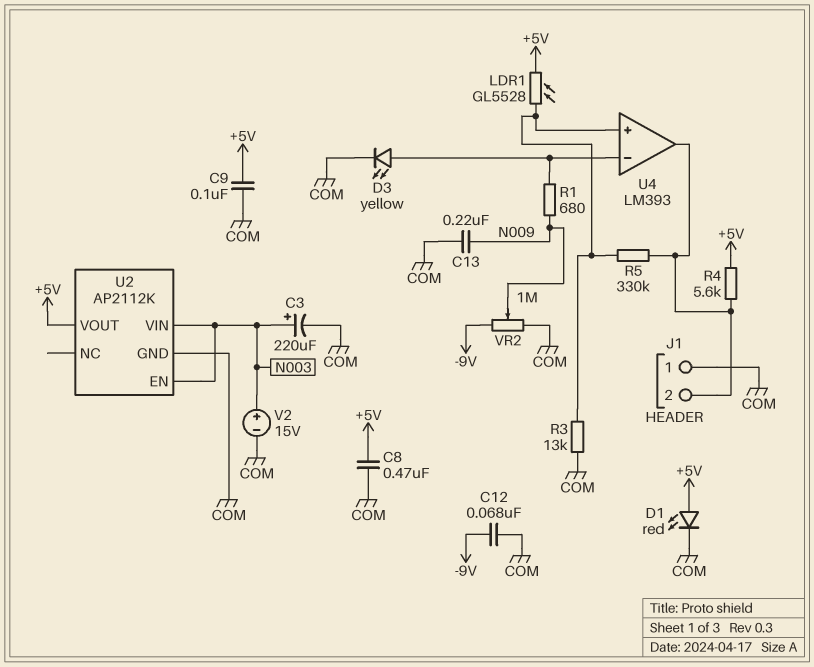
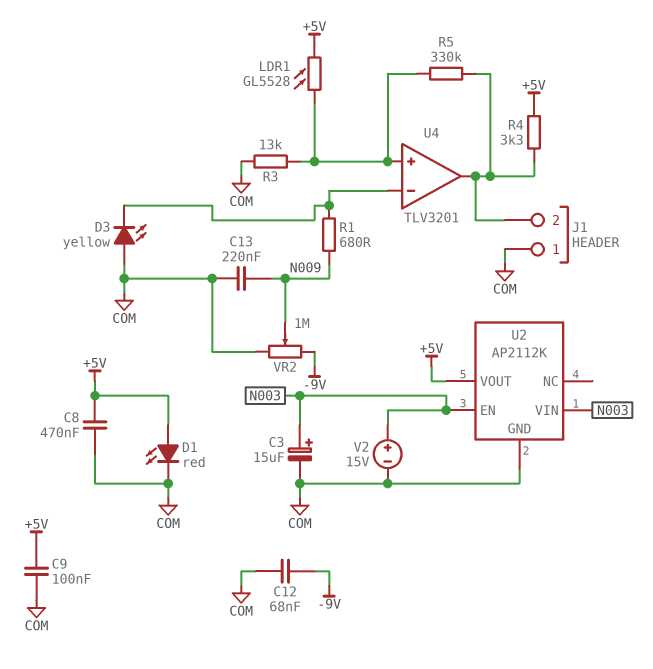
C3: 220uF (plus N003, minus COM) -> 15uF (plus N003, minus COM)
D3: LED yellow (A U4/in-, K COM) -> LED yellow (A COM, K U4/in-)
R4: 5.6k (+5V, J1/2) -> 3.3k (+5V, J1/2)
U4: LM393 -> TLV3201

